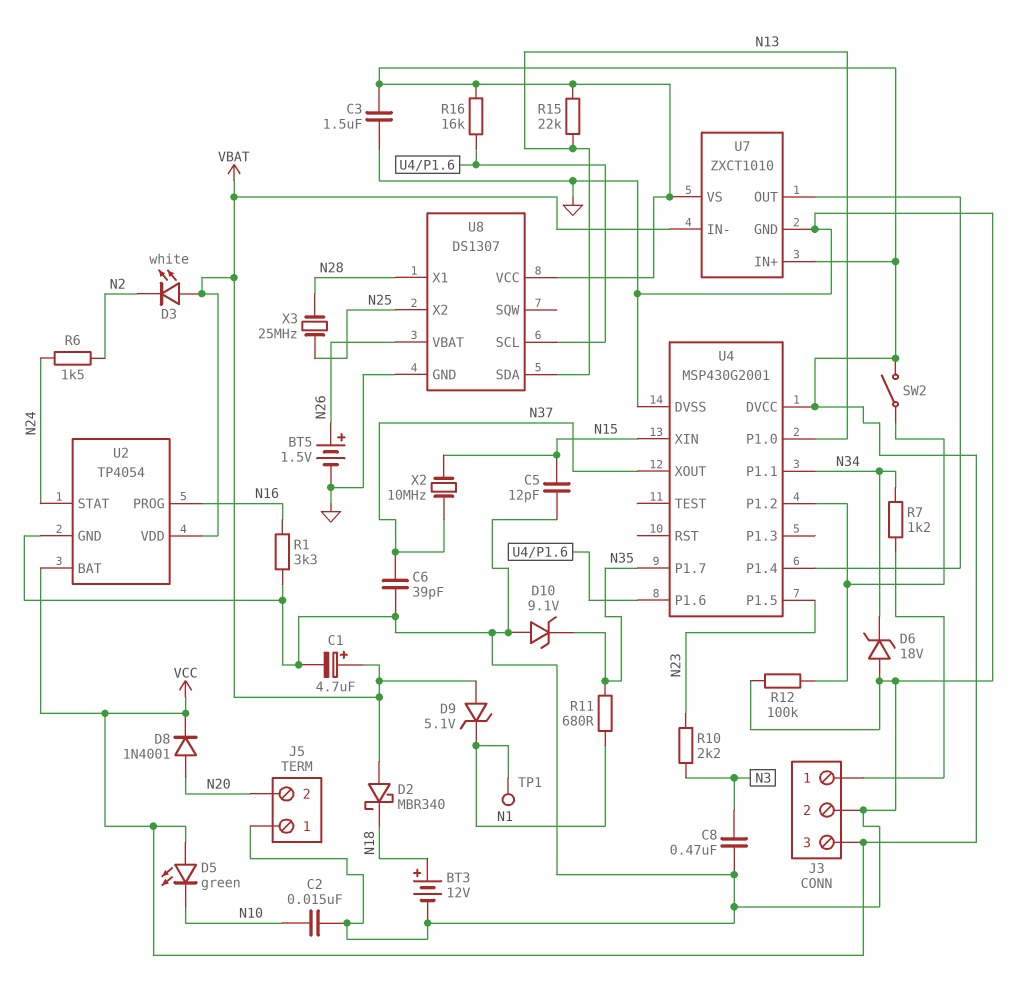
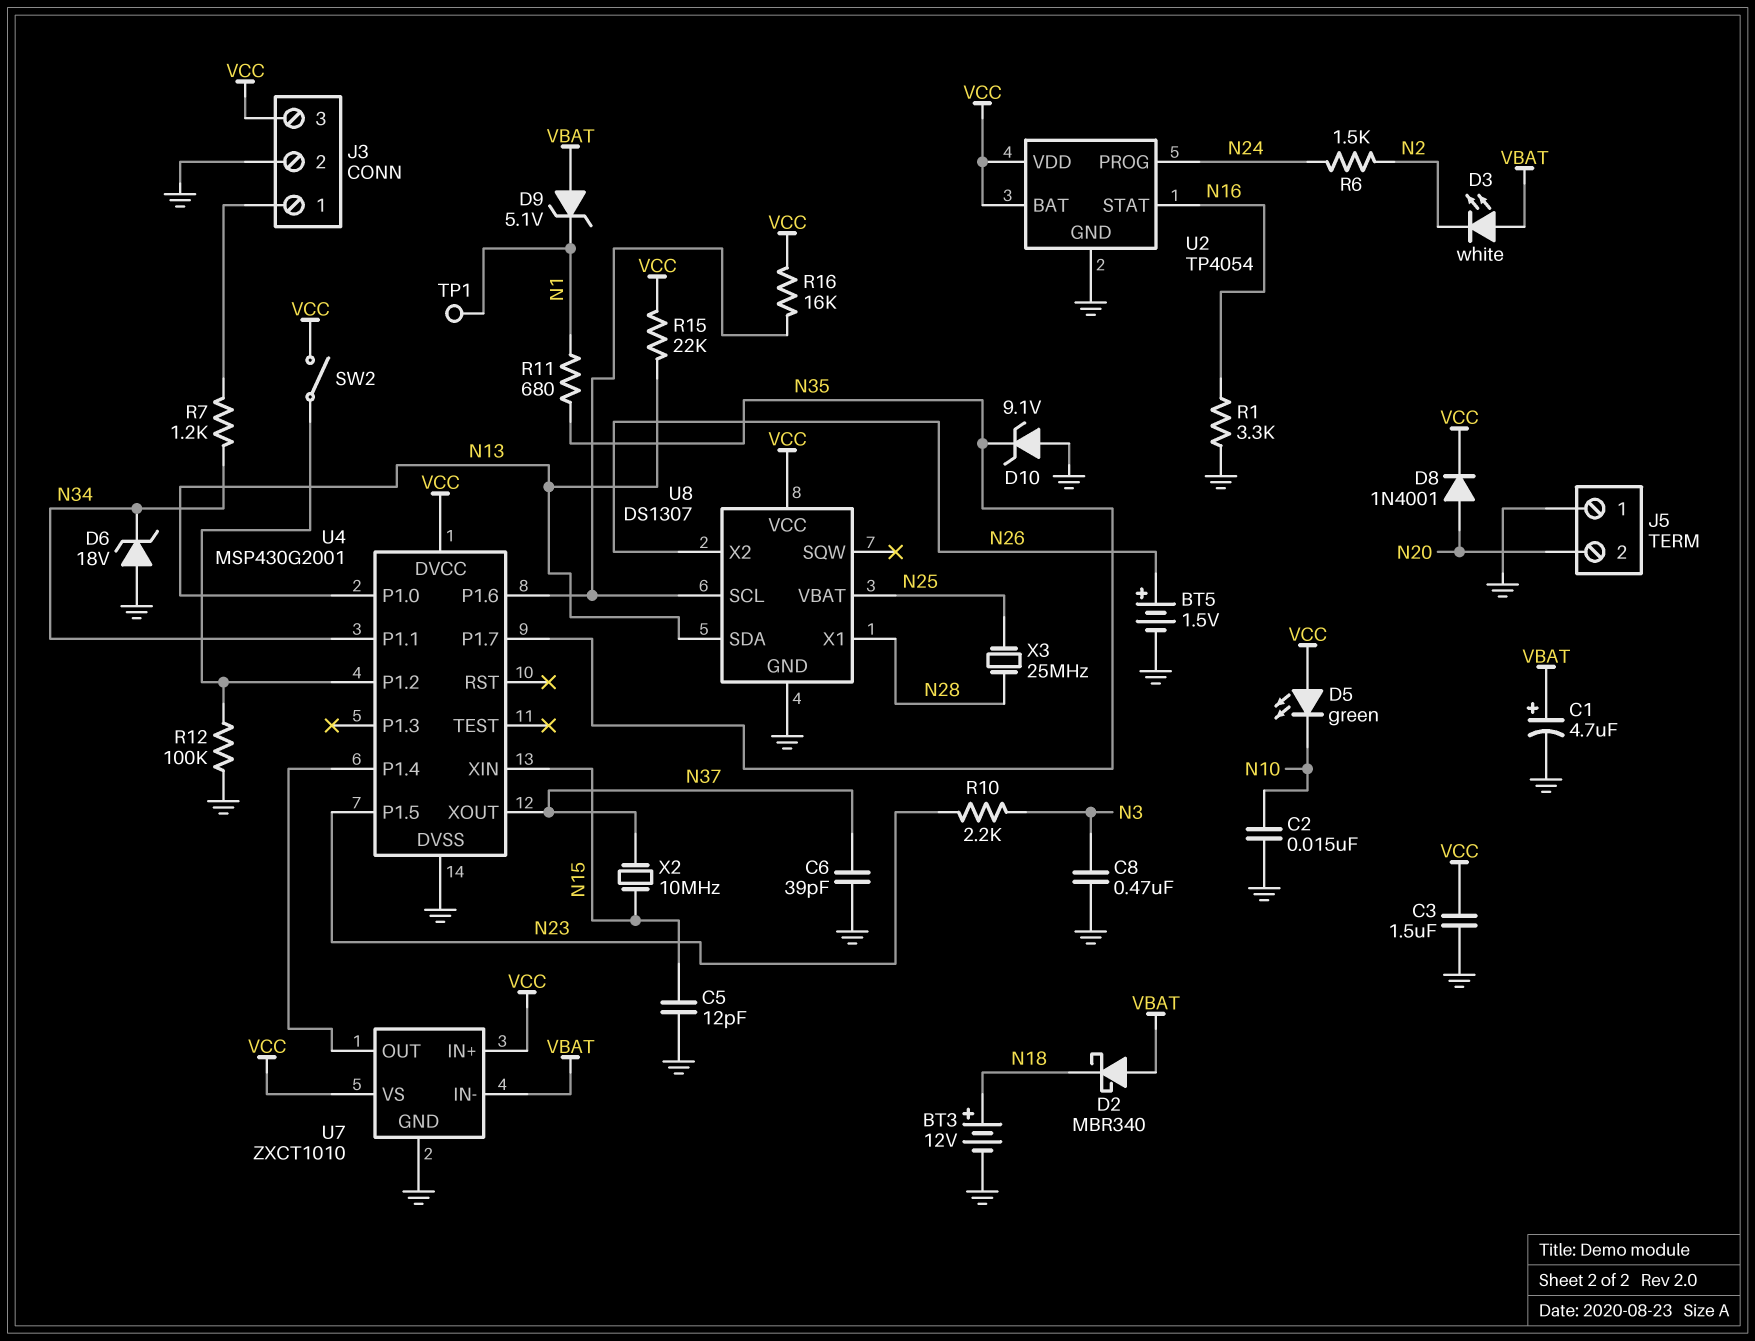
U2 pin PROG: N16 -> N24
U2 pin STAT: N24 -> N16
U2 pin VDD: VBAT -> VCC
U8 pin VBAT: N26 -> N25
U8 pin X2: N25 -> N26

